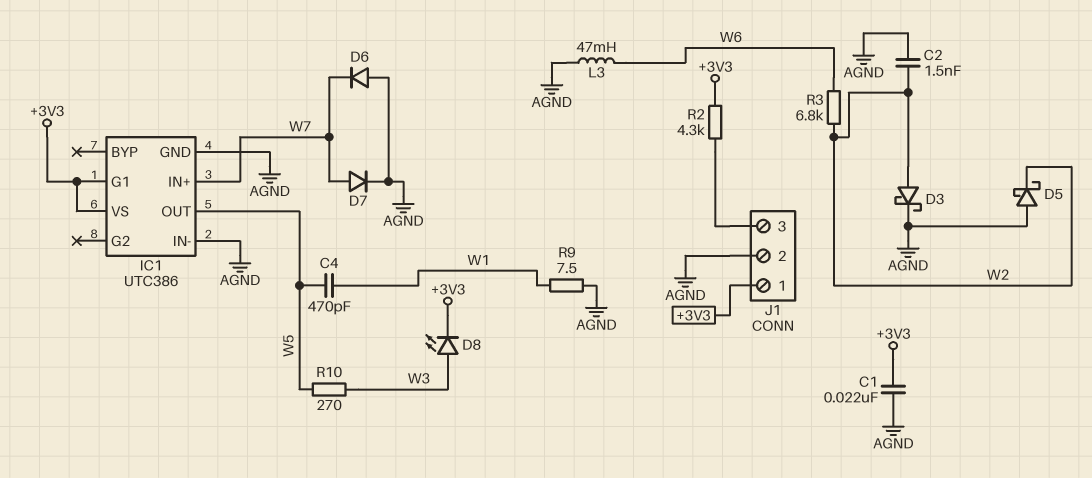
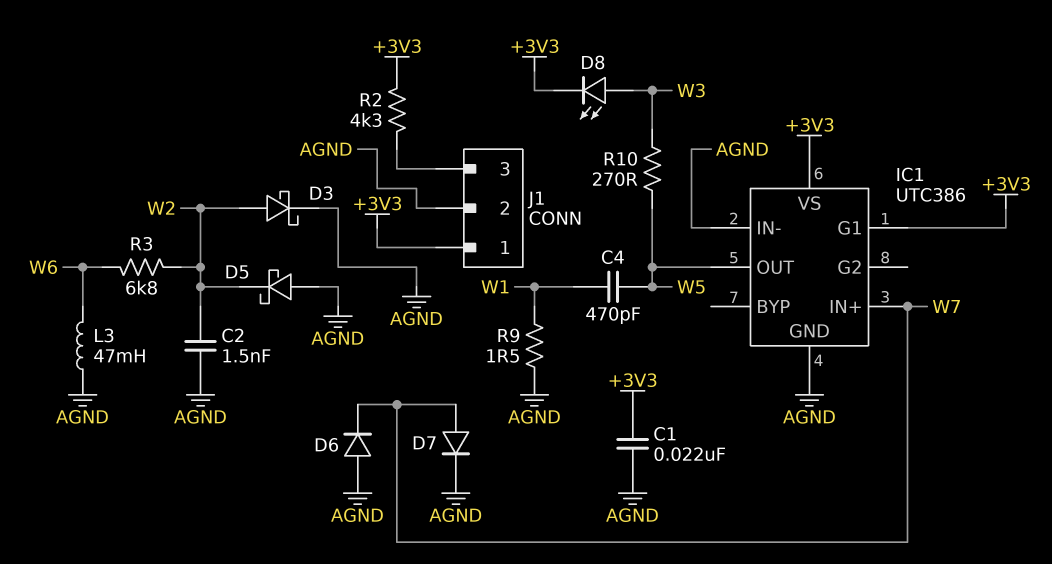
R9: 7.5 (AGND, W1) -> 1.5 (AGND, W1)

